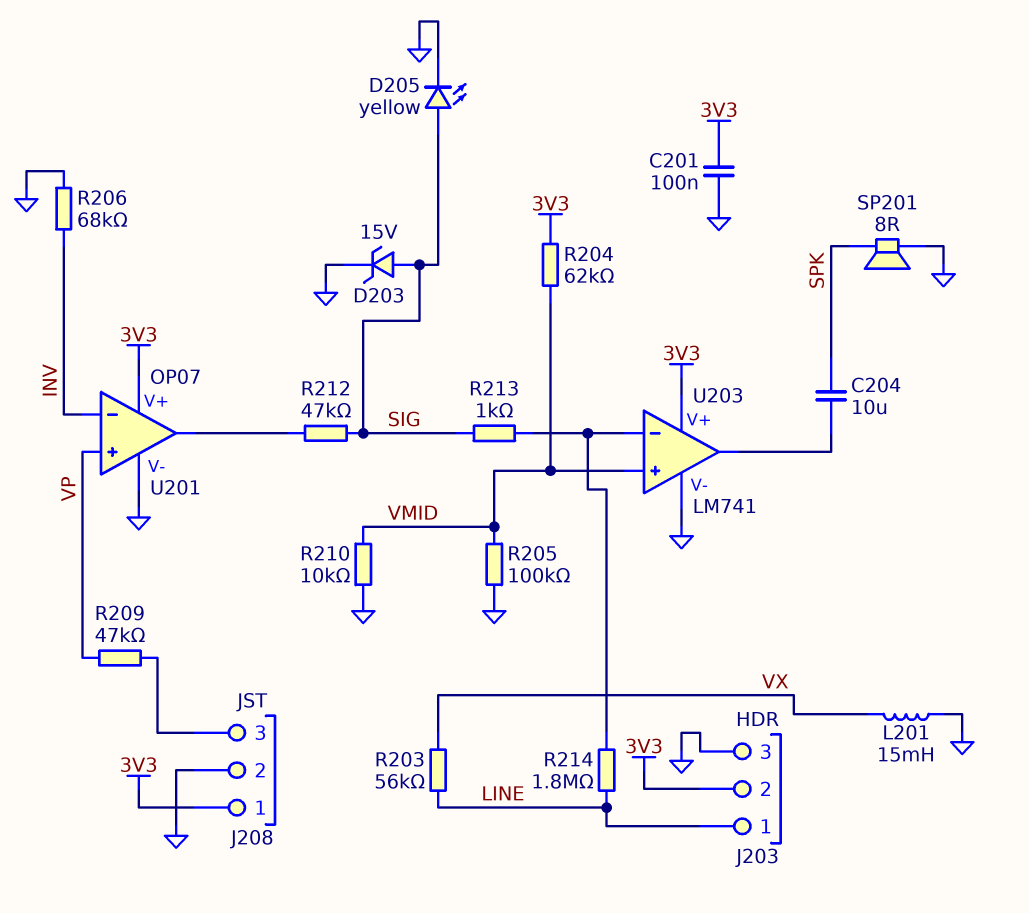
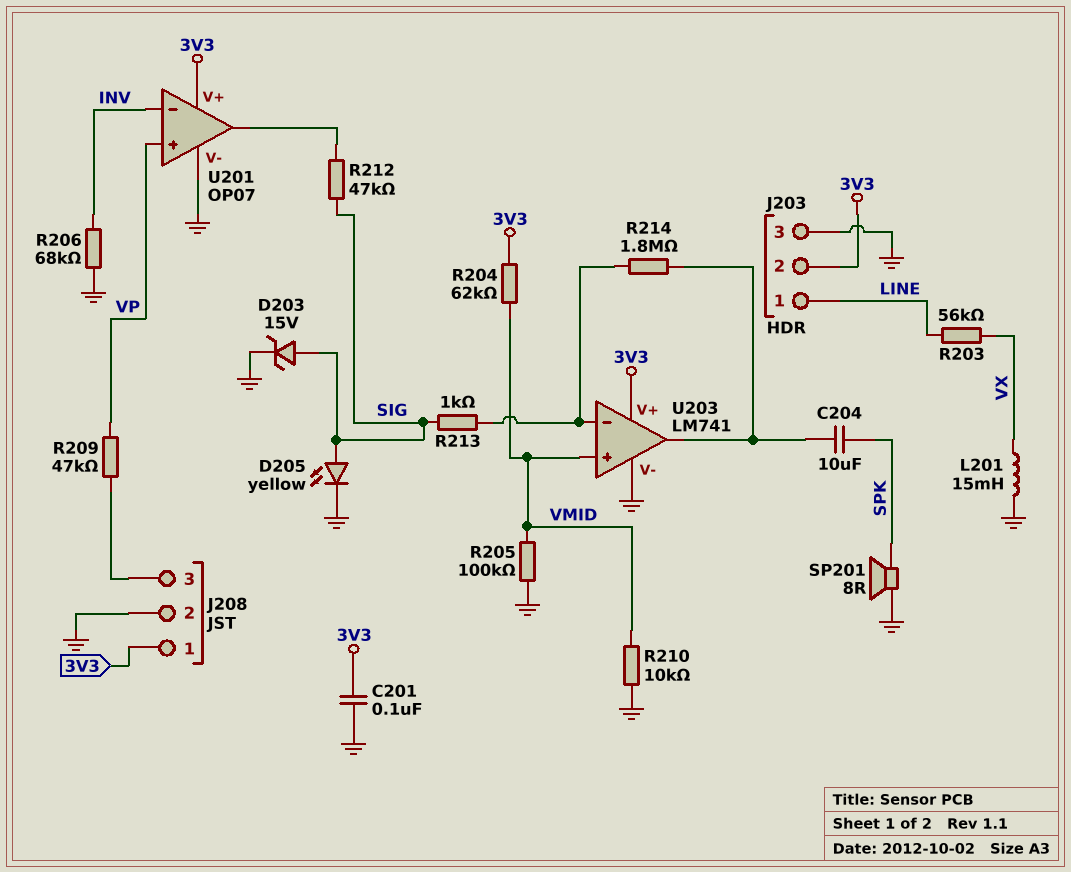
R214: 1.8M (LINE, U203/in-) -> 1.8M (U203/in-, U203/out)

